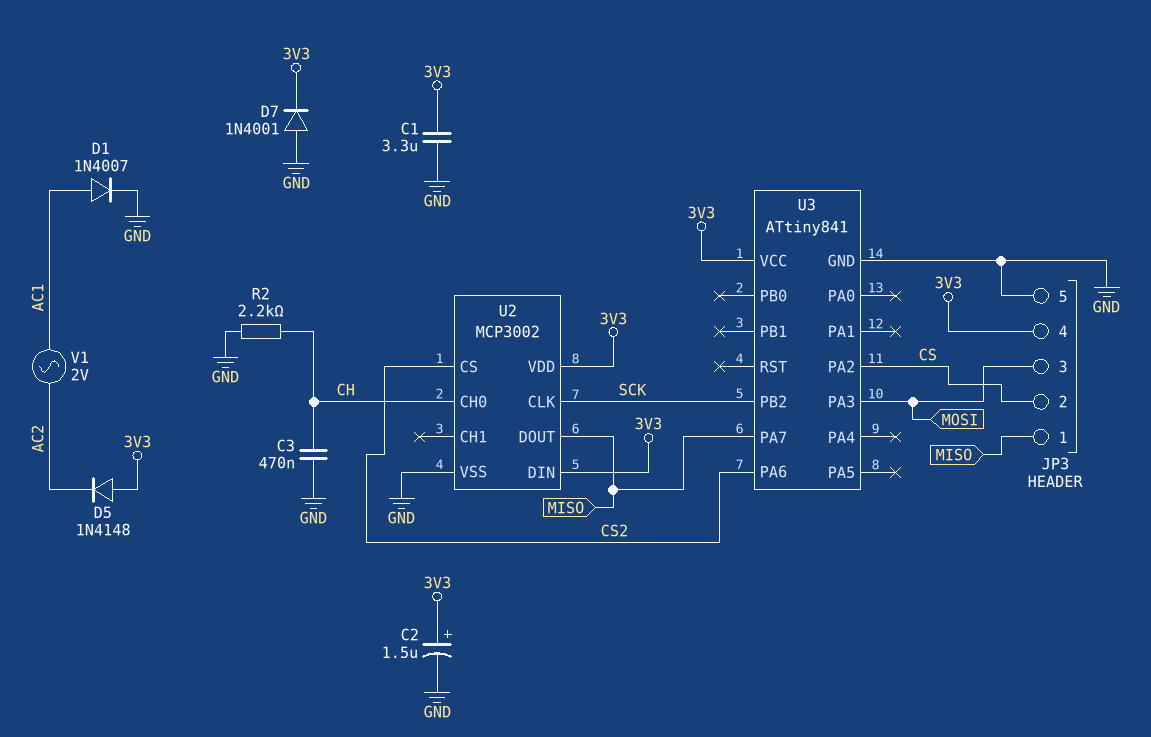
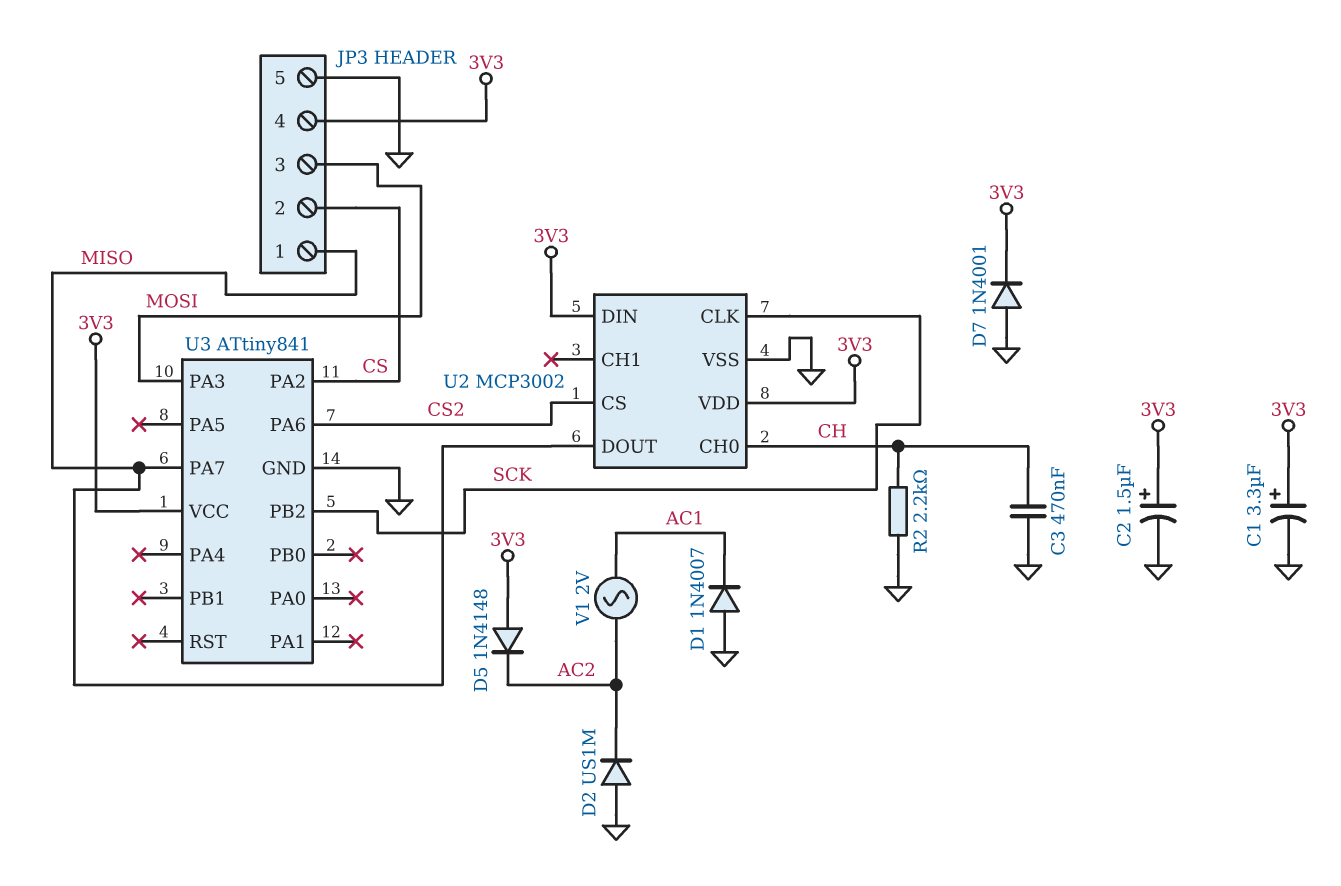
C1: 3.3uF (3V3, GND) -> 3.3uF (plus 3V3, minus GND)
D1: diode 1N4007 (A AC1, K GND) -> diode 1N4007 (A GND, K AC1)
D2: none -> diode US1M (A GND, K AC2)

